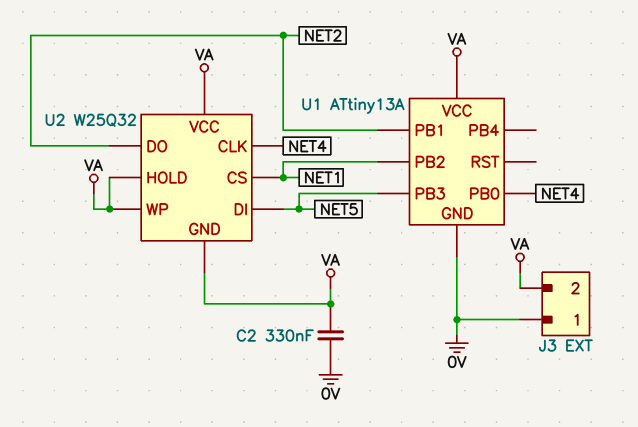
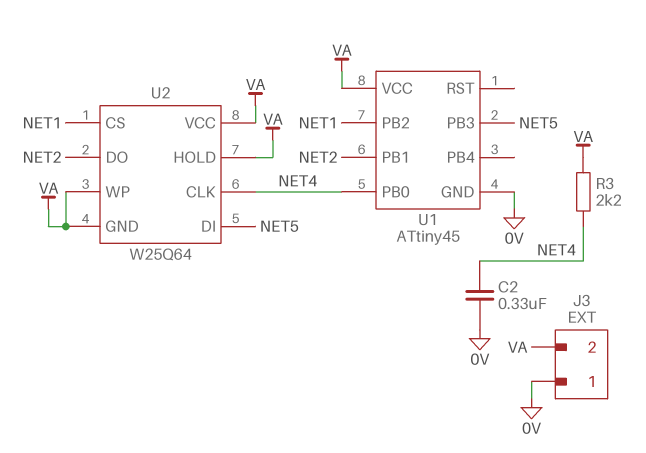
C2: 330nF (0V, VA) -> 330nF (0V, NET4)
R3: none -> 2.2k (NET4, VA)
U1: ATtiny13A -> ATtiny45
U2: W25Q32 -> W25Q64

